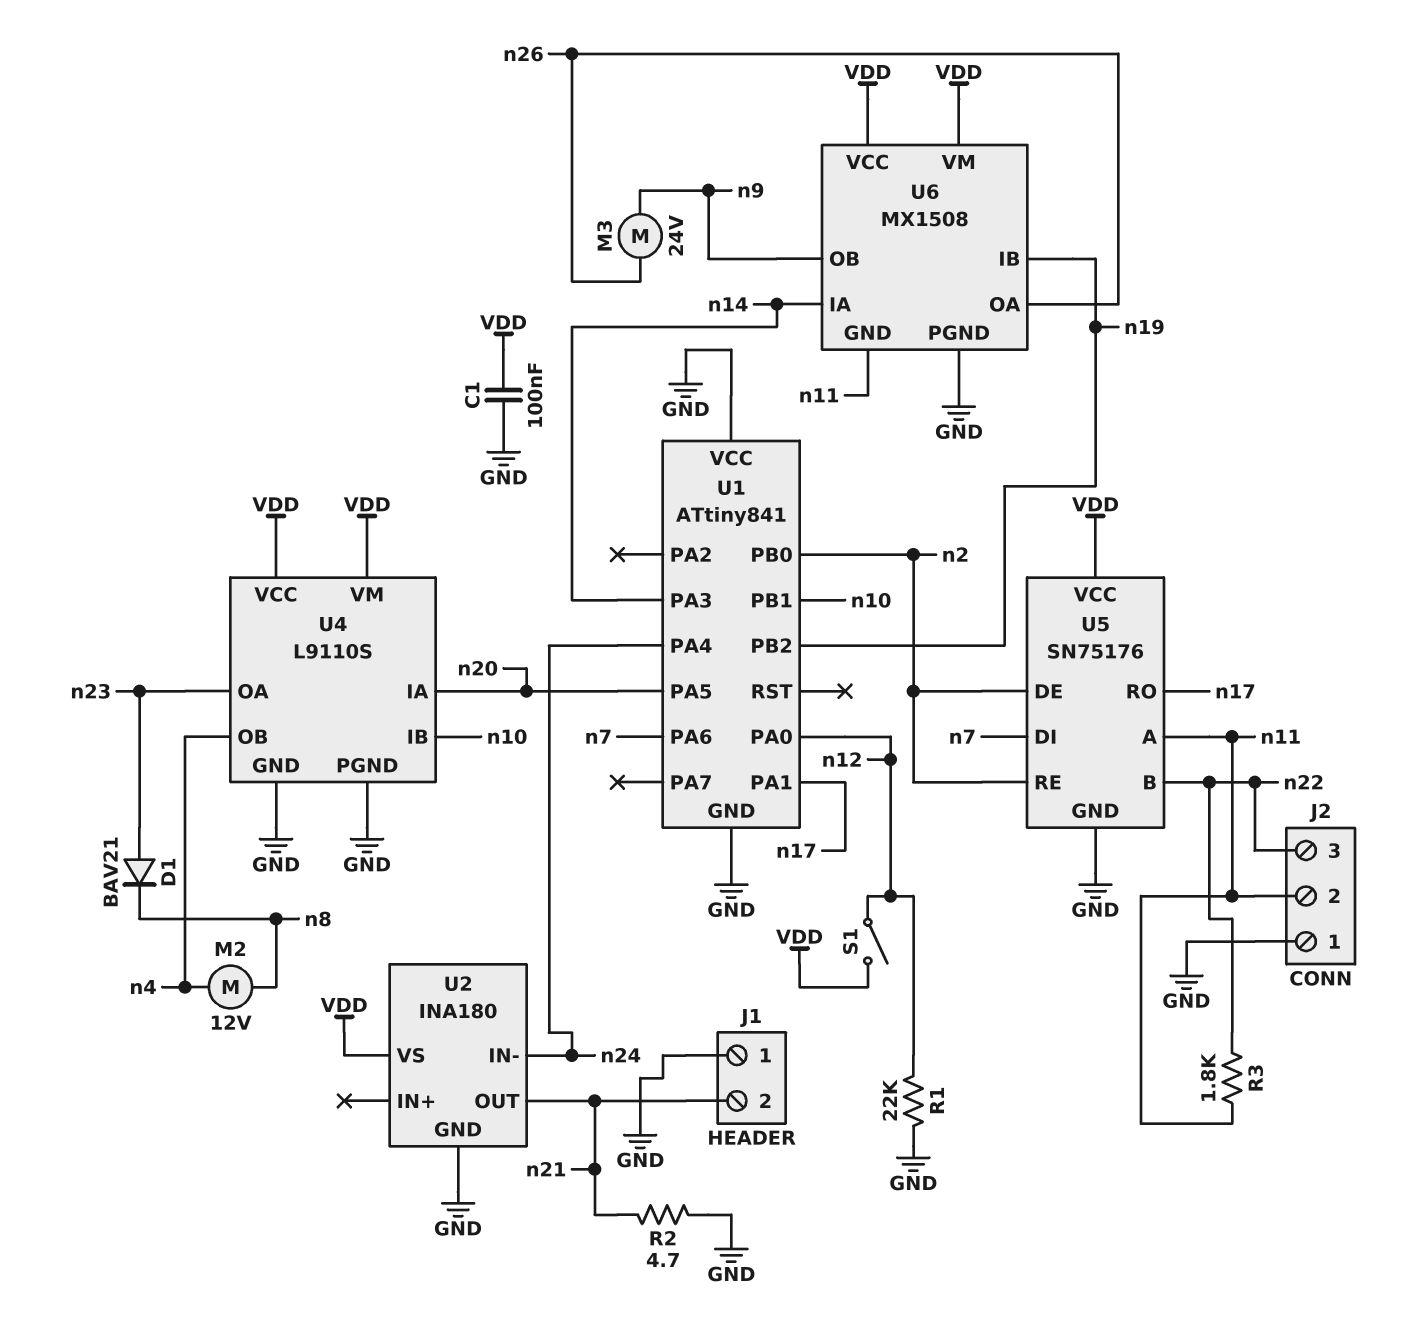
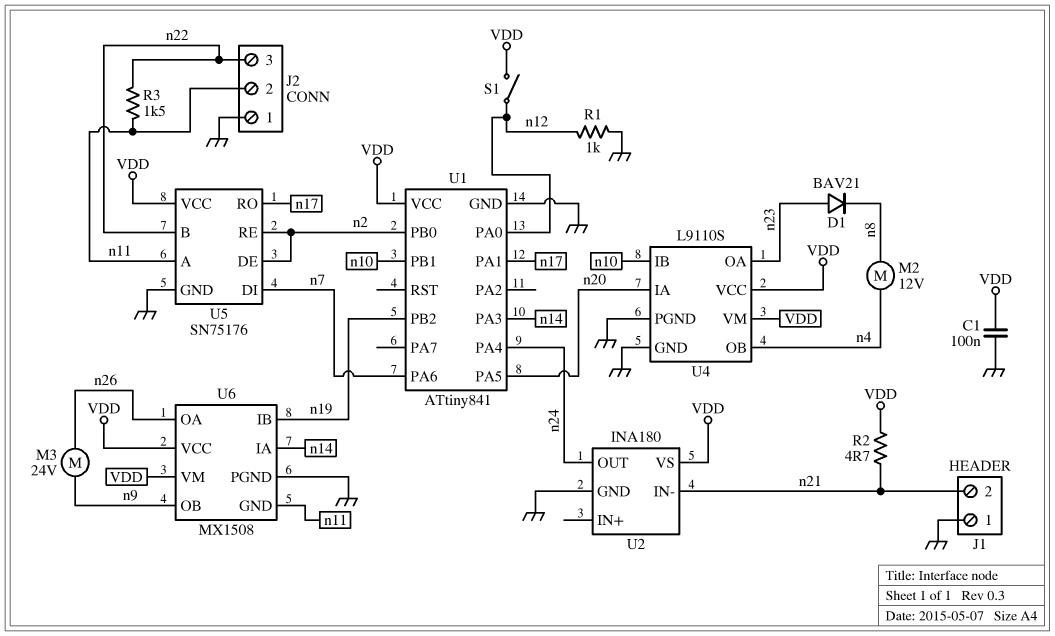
R1: 22k (GND, n12) -> 1k (GND, n12)
R2: 4.7 (GND, n21) -> 4.7 (VDD, n21)
R3: 1.8k (n11, n22) -> 1.5k (n11, n22)
U1 pin VCC: GND -> VDD
U2 pin IN-: n24 -> n21
U2 pin OUT: n21 -> n24

